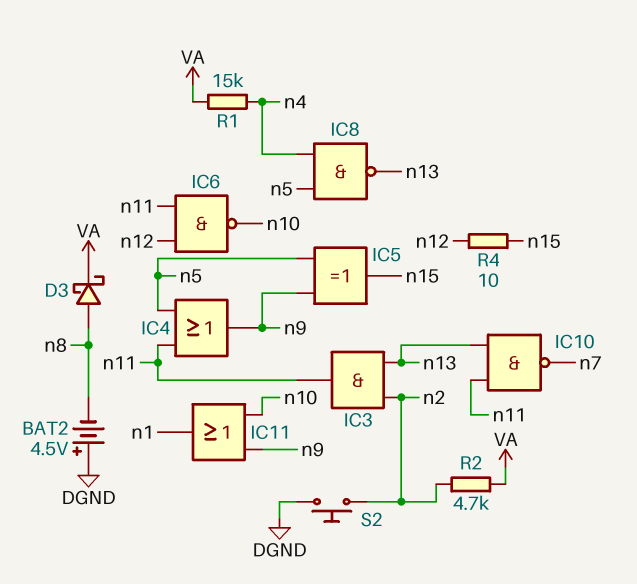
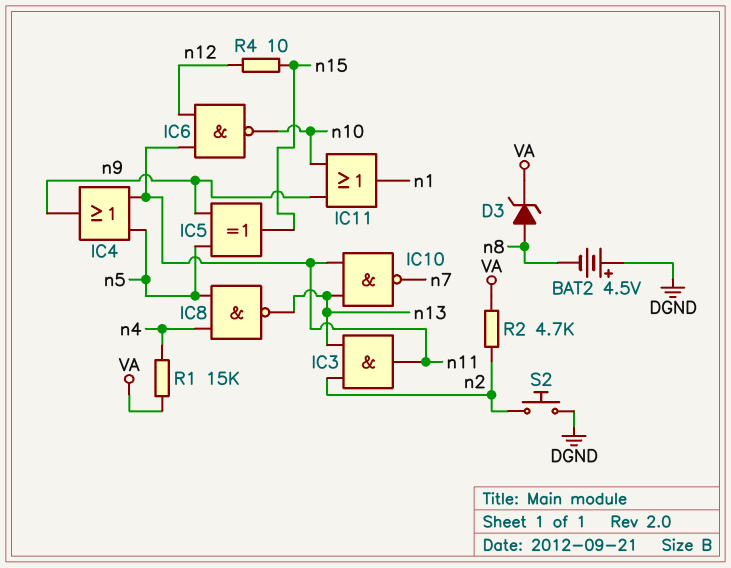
D3: schottky (A n8, K VA) -> zener (A n8, K VA)

